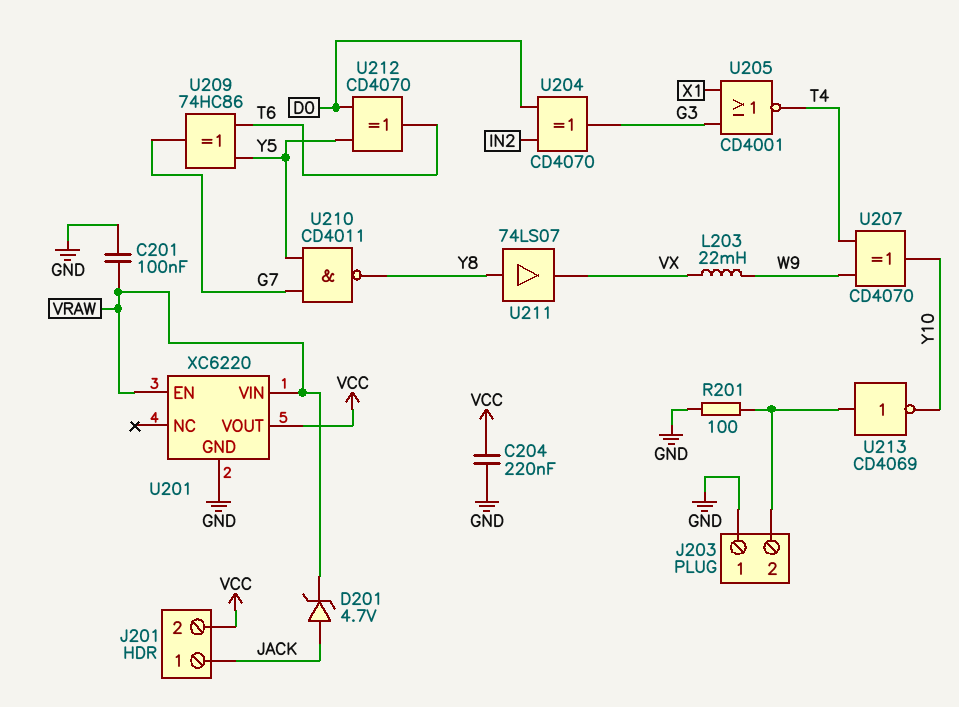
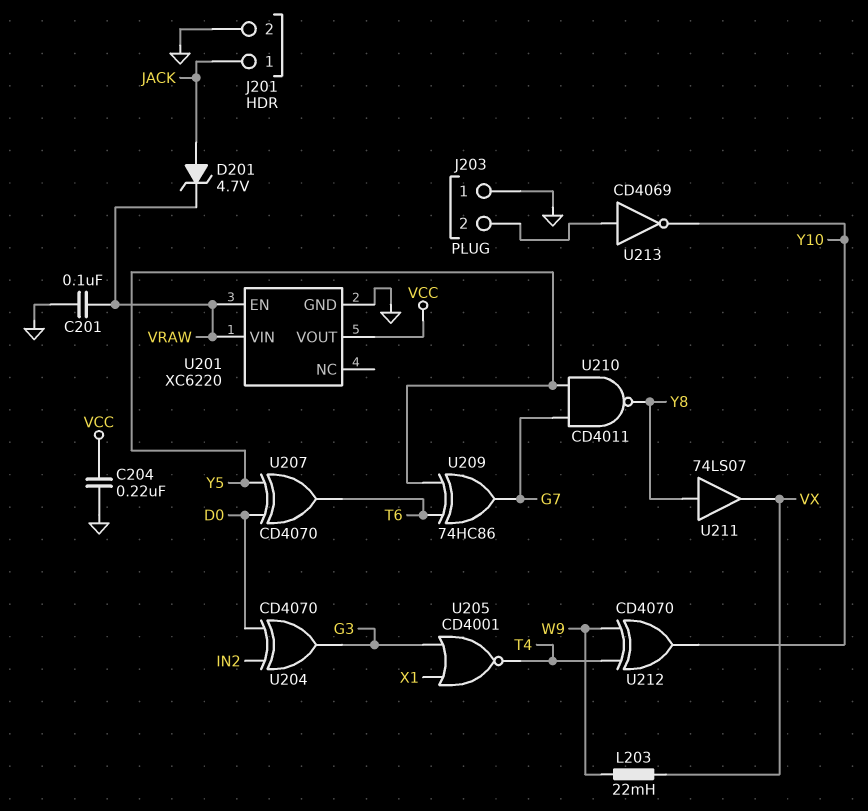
J201 pin 2: VCC -> GND
R201: 100 (GND, J203/2) -> none
U207: XOR CD4070 (in T4, in W9, out Y10) -> XOR CD4070 (in D0, in Y5, out T6)
U212: XOR CD4070 (in D0, in Y5, out T6) -> XOR CD4070 (in T4, in W9, out Y10)

